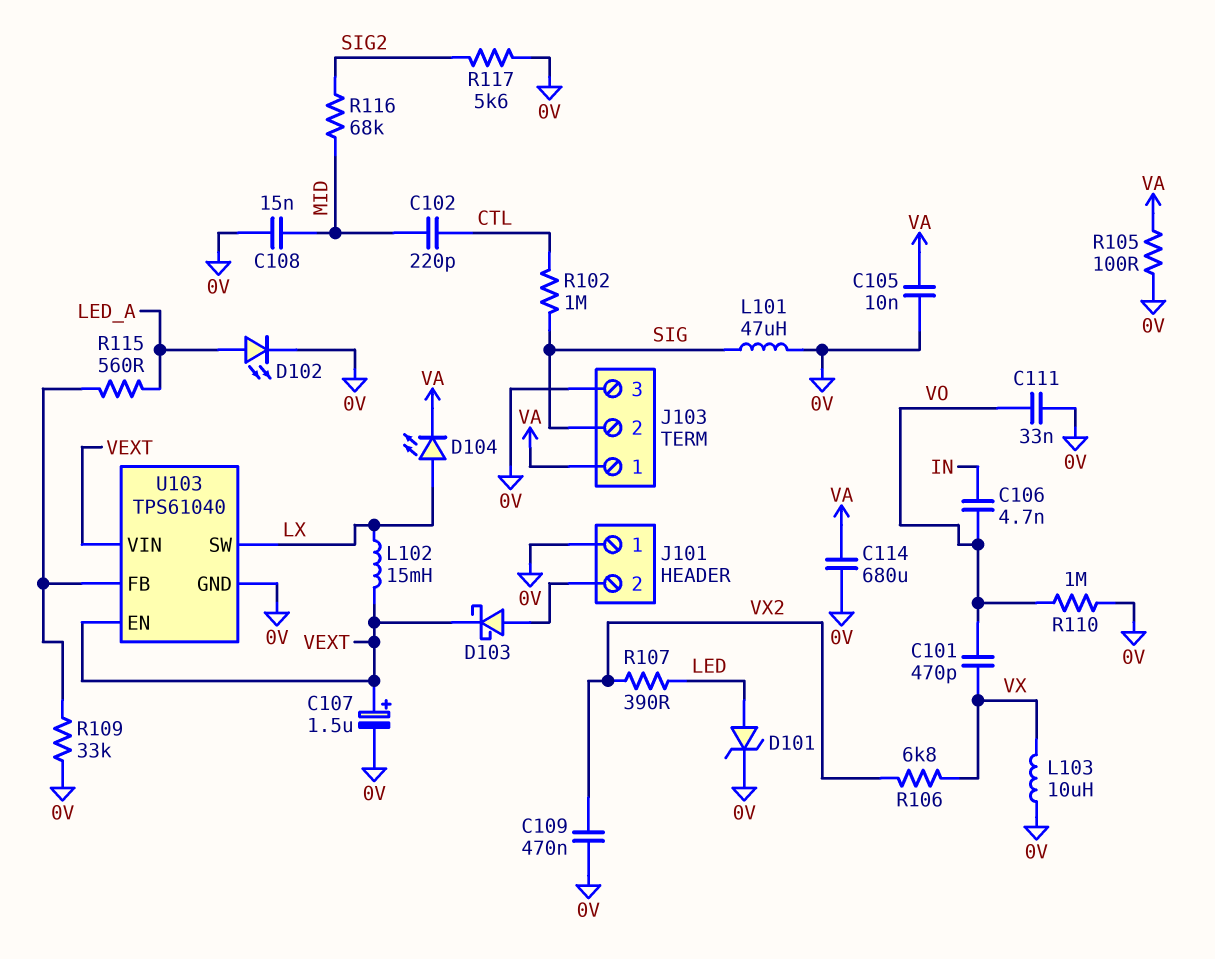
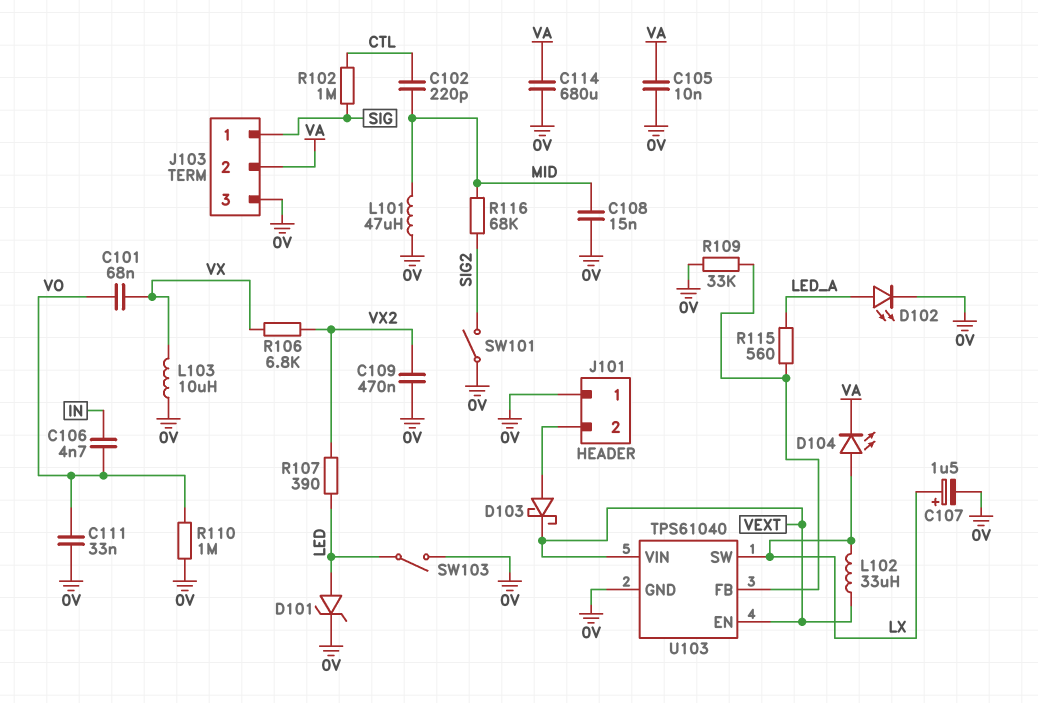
C101: 470pF (VO, VX) -> 68nF (VO, VX)
C107: 1.5uF (plus VEXT, minus 0V) -> 1.5uF (plus LX, minus 0V)
J103 pin 1: VA -> SIG
J103 pin 2: SIG -> VA
L101: 47uH (0V, SIG) -> 47uH (0V, MID)
L102: 15mH (LX, VEXT) -> 33uH (LX, VEXT)
R105: 100 (0V, VA) -> none
R117: 5.6k (0V, SIG2) -> none
SW101: none -> switch (0V, SIG2)
SW103: none -> switch (0V, LED)

